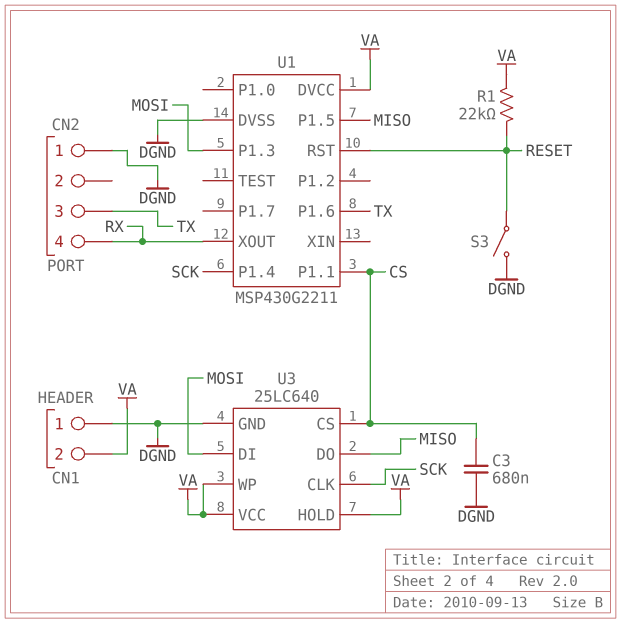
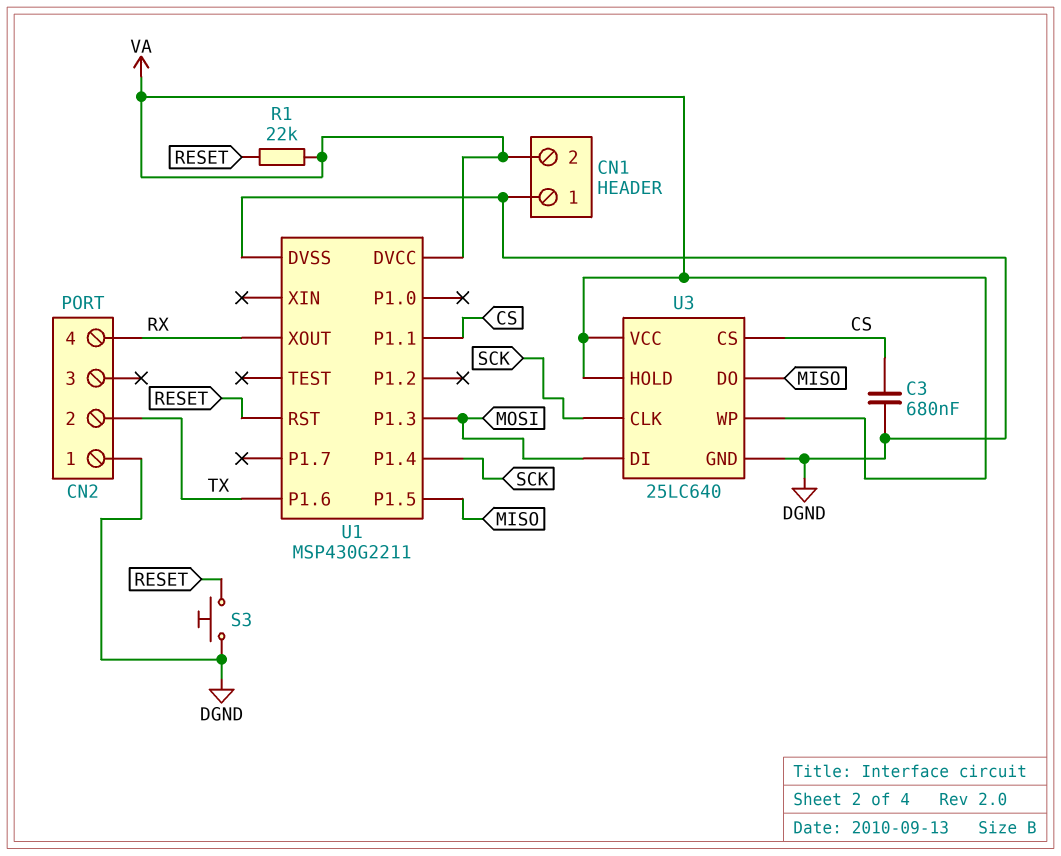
CN2 pin 2: none -> TX
CN2 pin 3: TX -> none
S3: switch (DGND, RESET) -> button (DGND, RESET)

